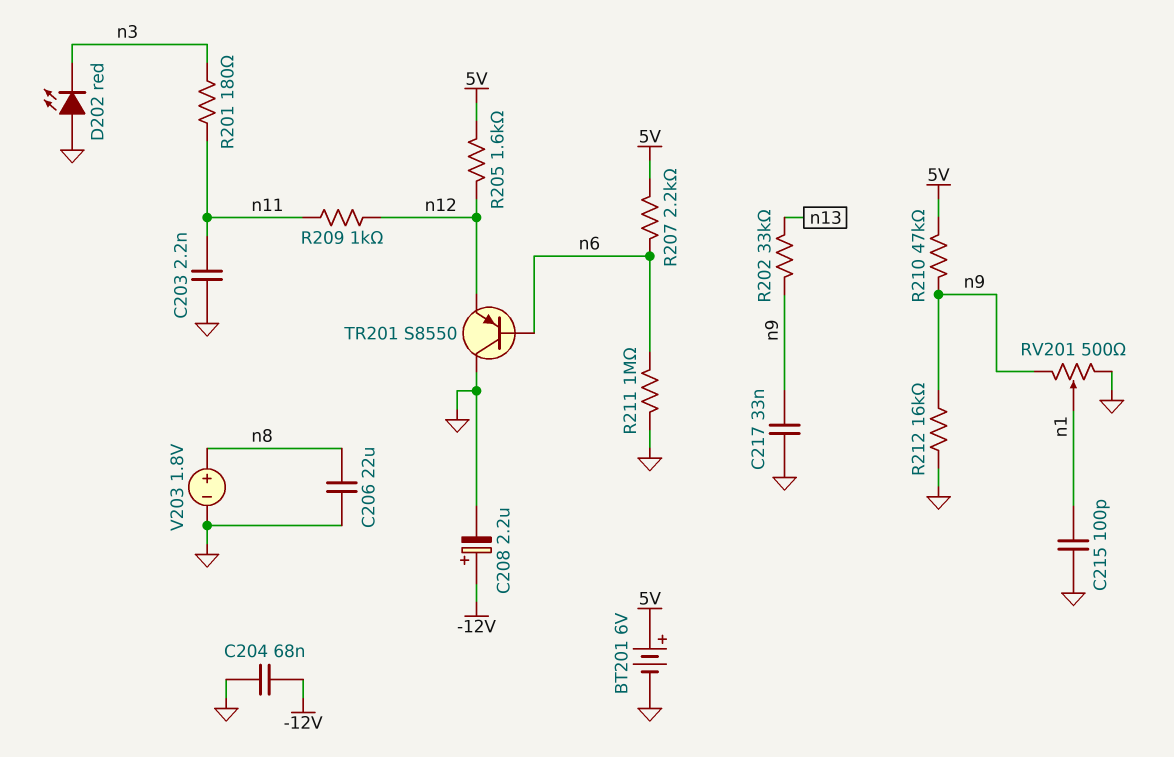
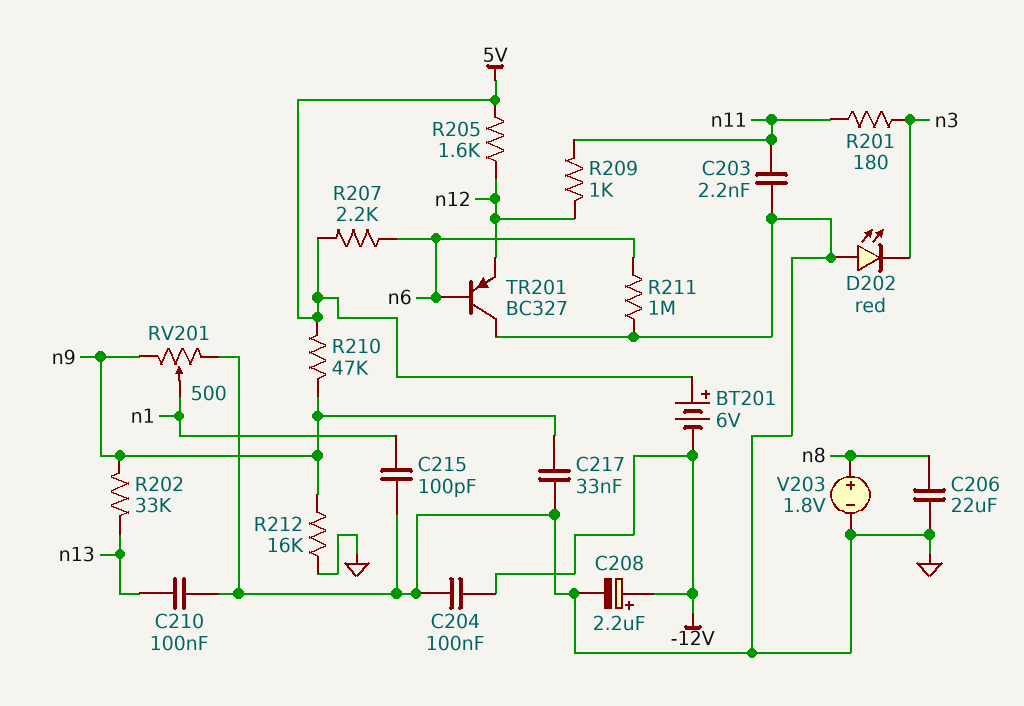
BT201: 6V (plus 5V, minus GND) -> 6V (plus 5V, minus -12V)
C204: 68nF (-12V, GND) -> 100nF (-12V, GND)
C210: none -> 100nF (GND, n13)
TR201: PNP S8550 (B n6, C GND, E n12) -> PNP BC327 (B n6, C GND, E n12)

